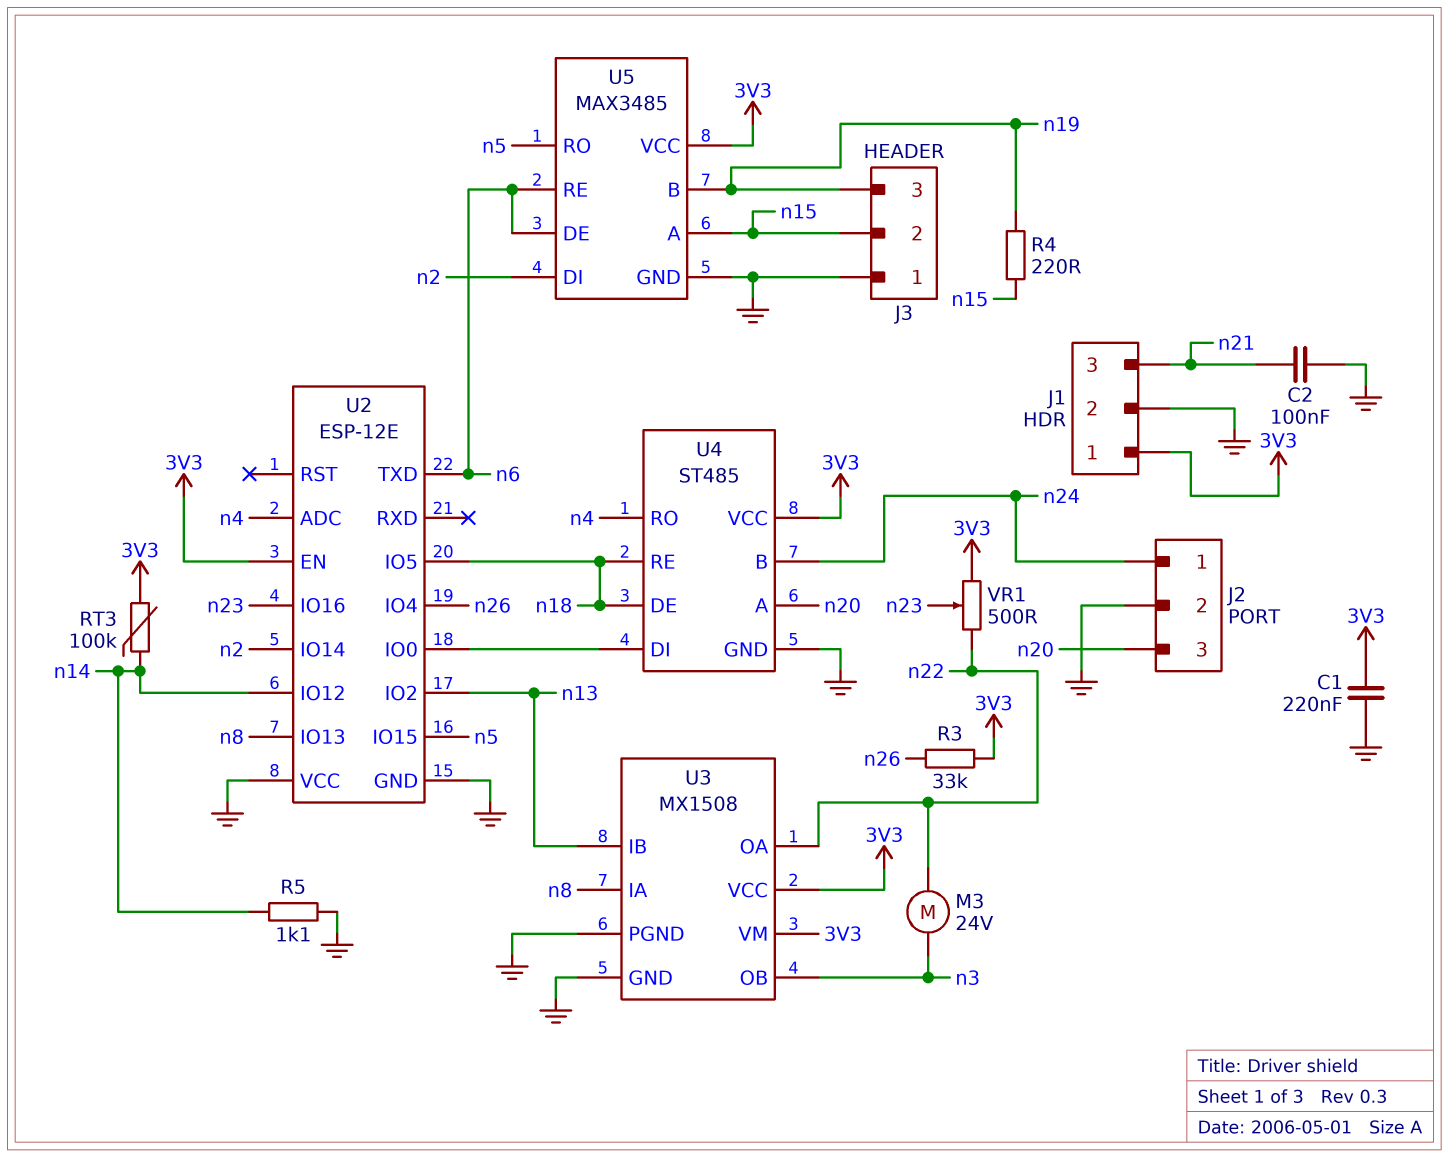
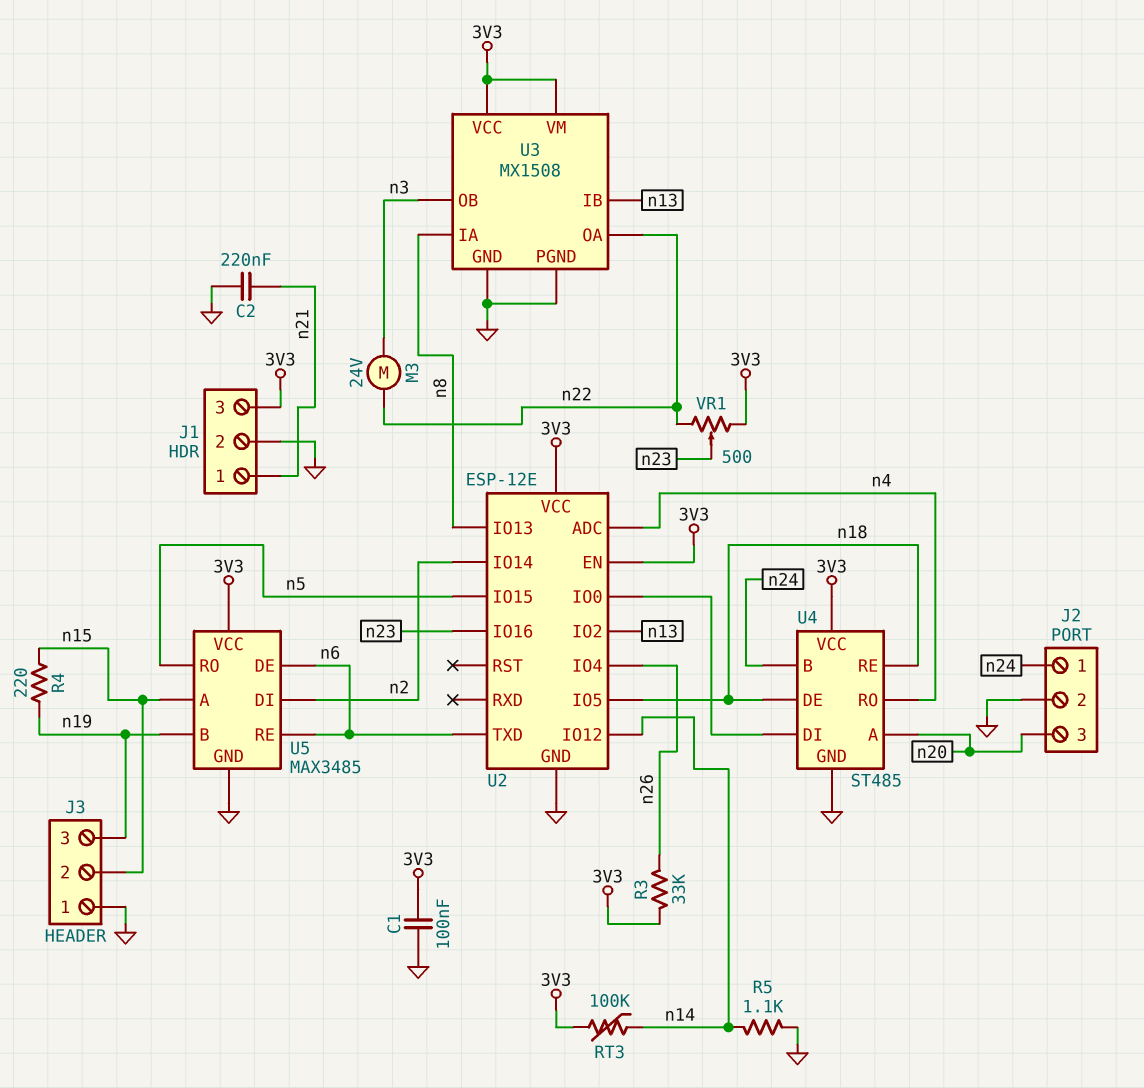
C1: 220nF (3V3, GND) -> 100nF (3V3, GND)
C2: 100nF (GND, n21) -> 220nF (GND, n21)
J1 pin 1: 3V3 -> n21
J1 pin 3: n21 -> 3V3
U2 pin VCC: GND -> 3V3

